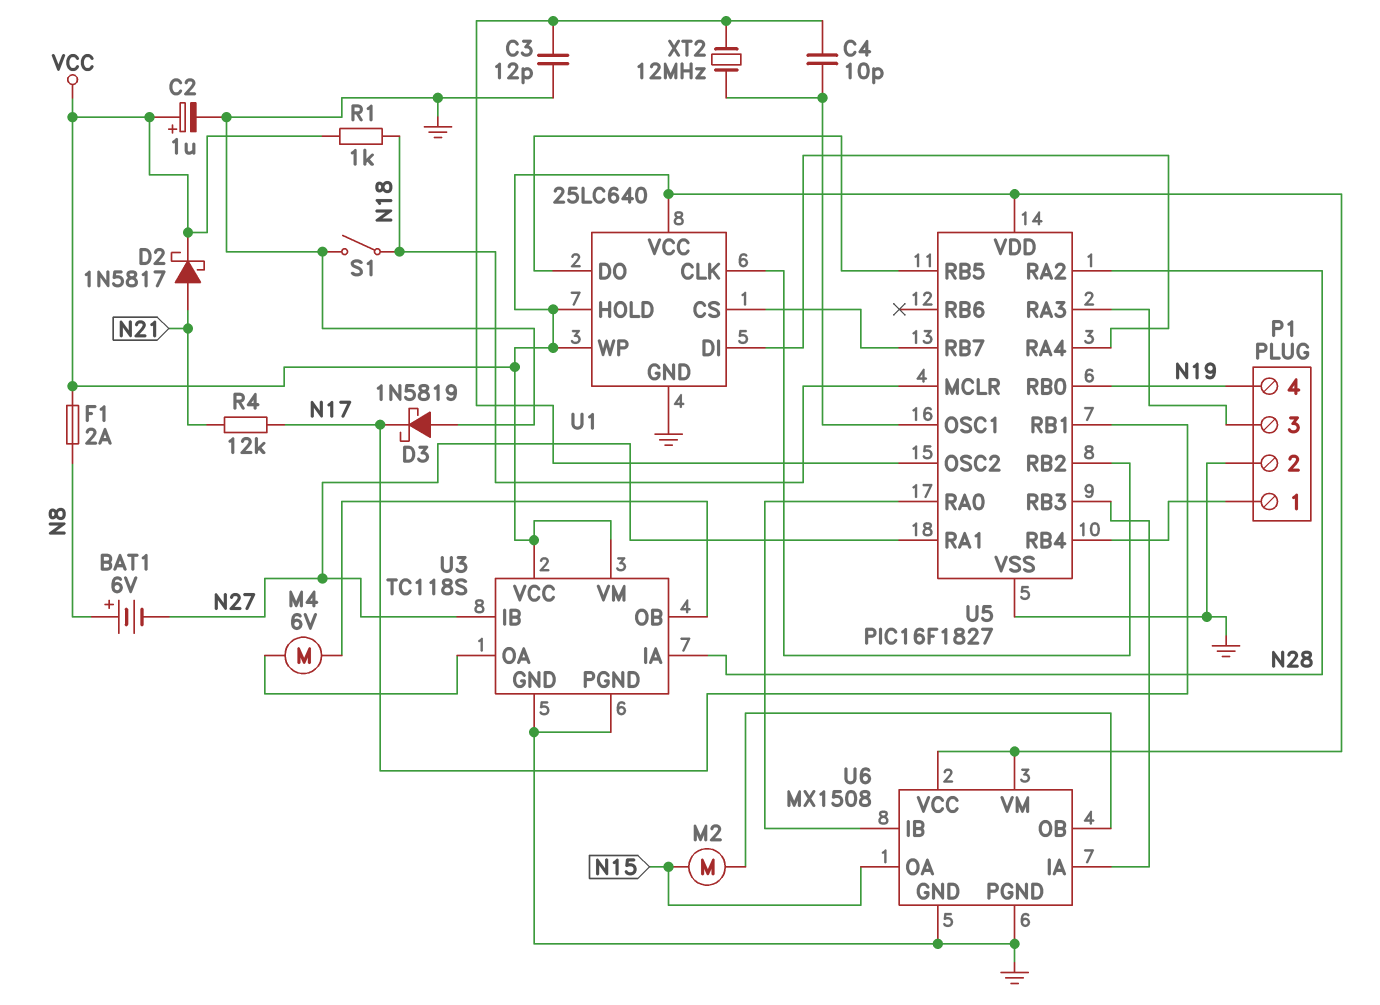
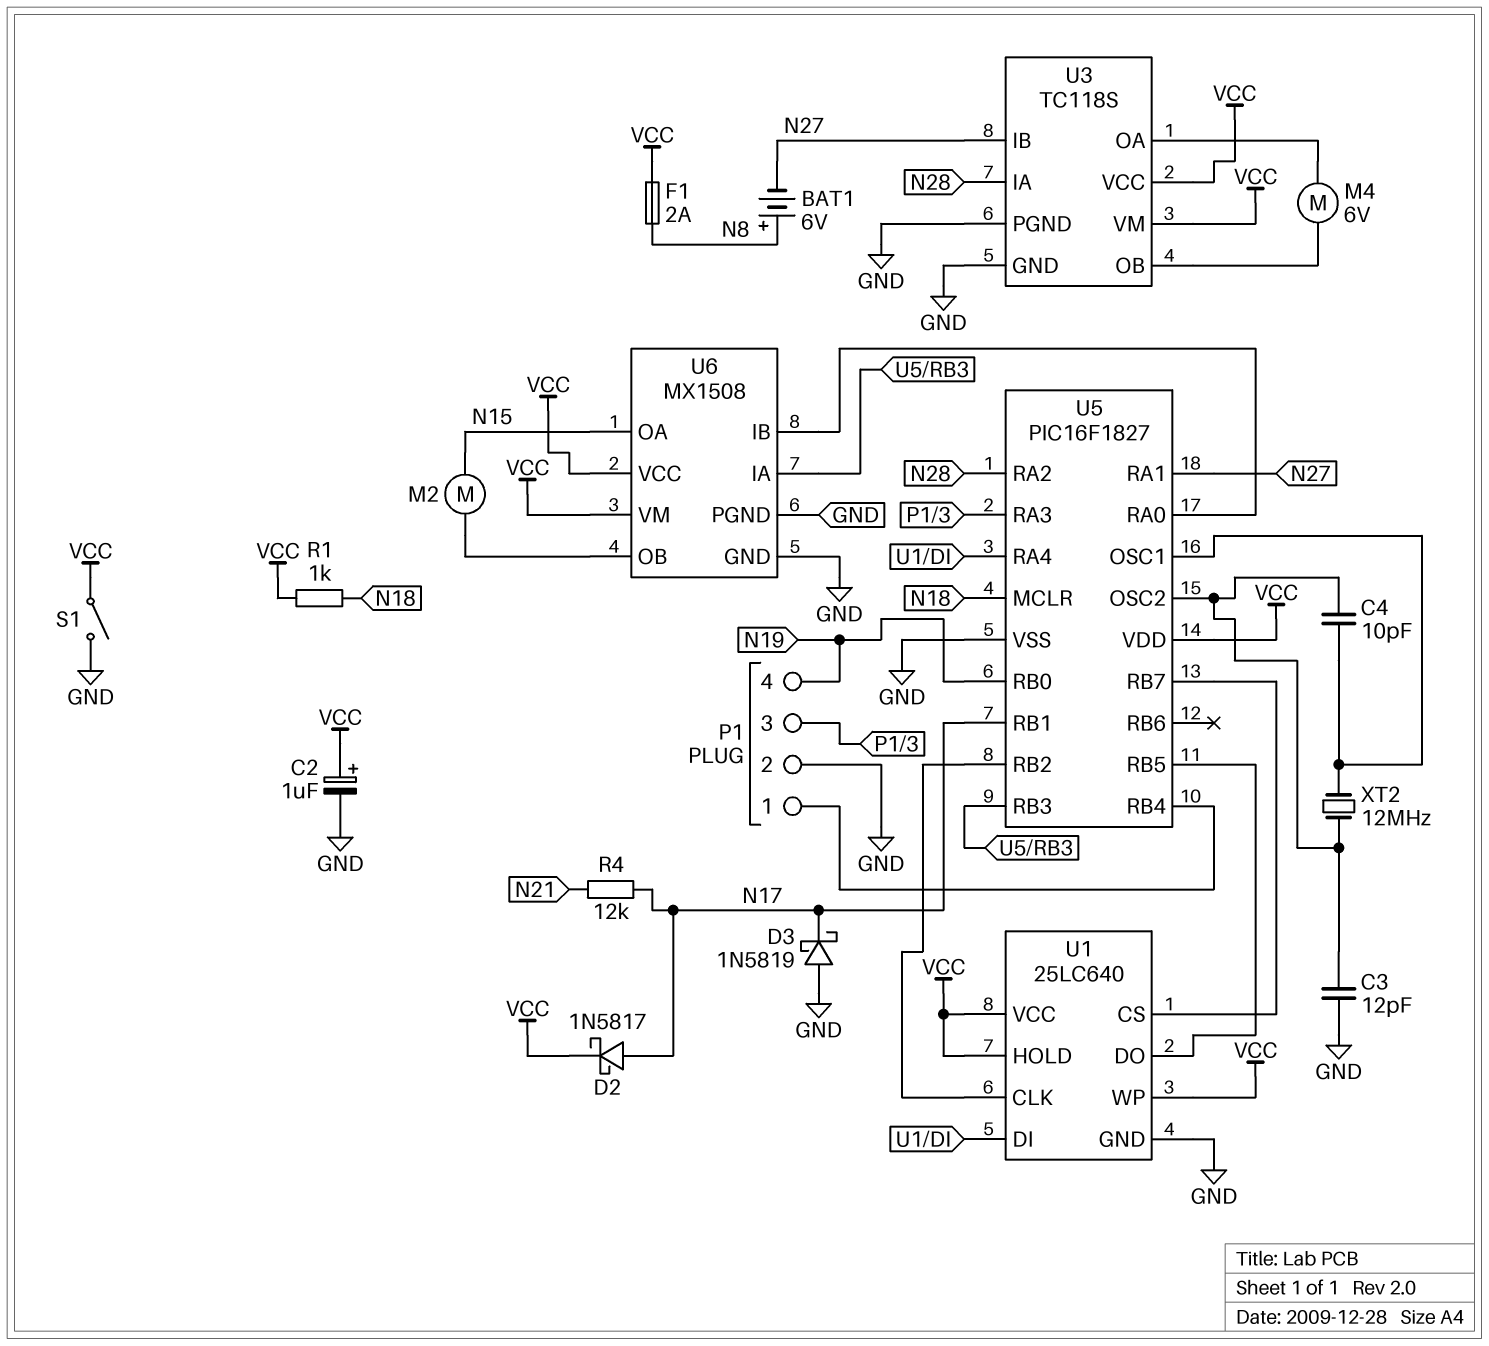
D2: schottky 1N5817 (A N21, K VCC) -> schottky 1N5817 (A N17, K VCC)
S1: switch (GND, N18) -> switch (GND, VCC)

